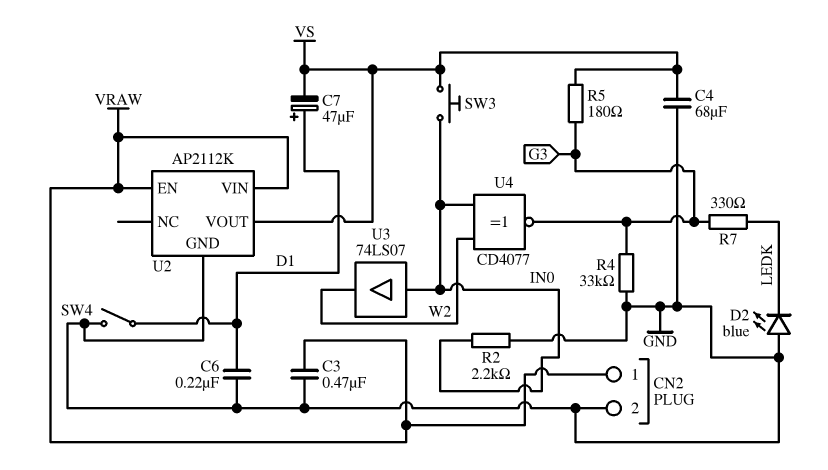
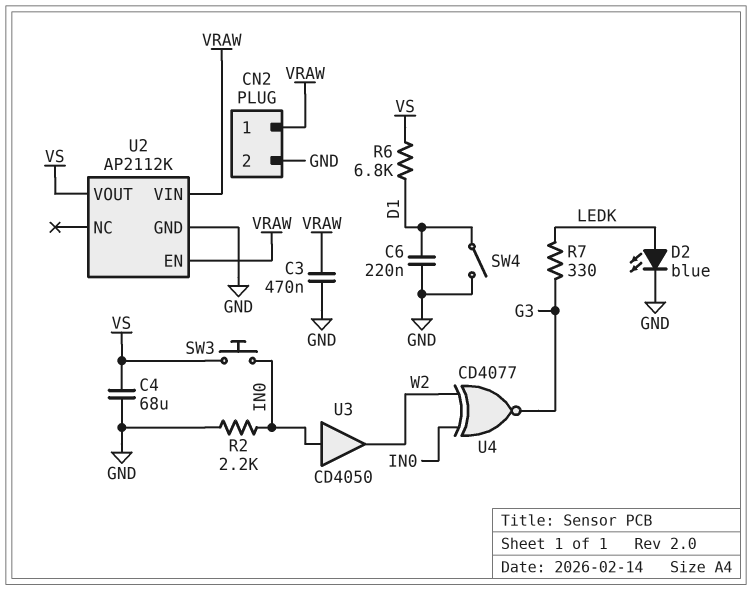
C7: 47uF (plus D1, minus VS) -> none
D2: LED blue (A GND, K LEDK) -> LED blue (A LEDK, K GND)
R4: 33k (G3, GND) -> none
R5: 180 (G3, VS) -> none
R6: none -> 6.8k (D1, VS)
U3: buffer 74LS07 (in IN0, out W2) -> buffer CD4050 (in IN0, out W2)

